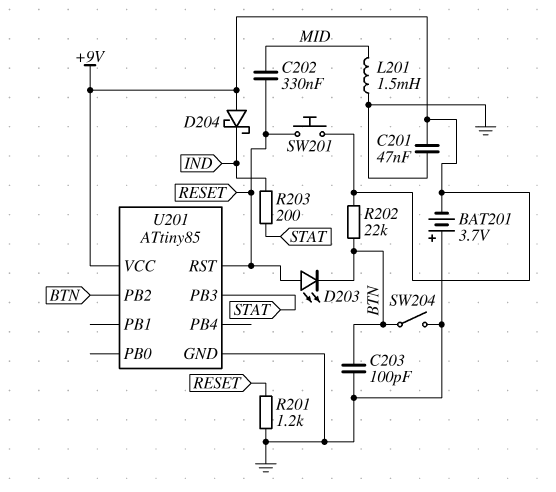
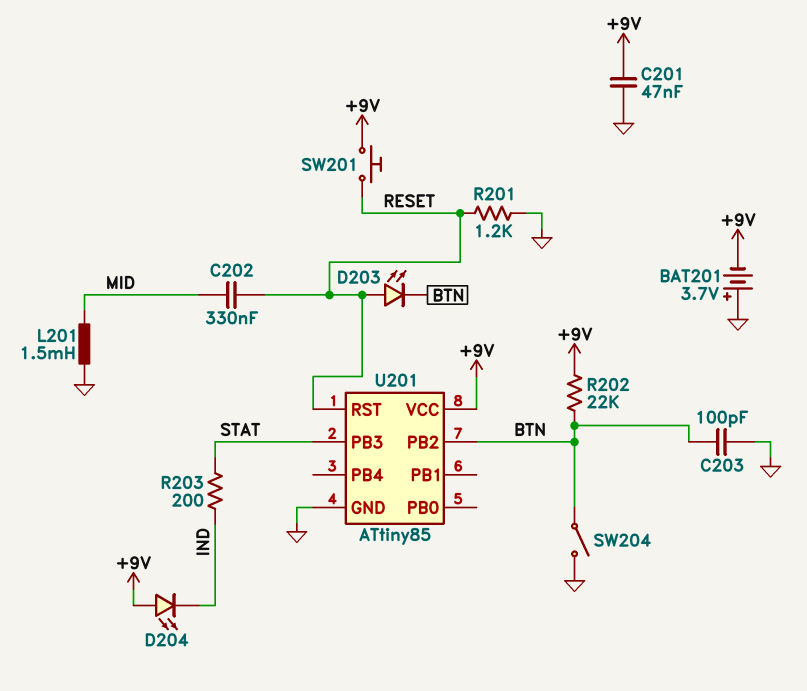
D204: schottky (A +9V, K IND) -> LED (A +9V, K IND)

